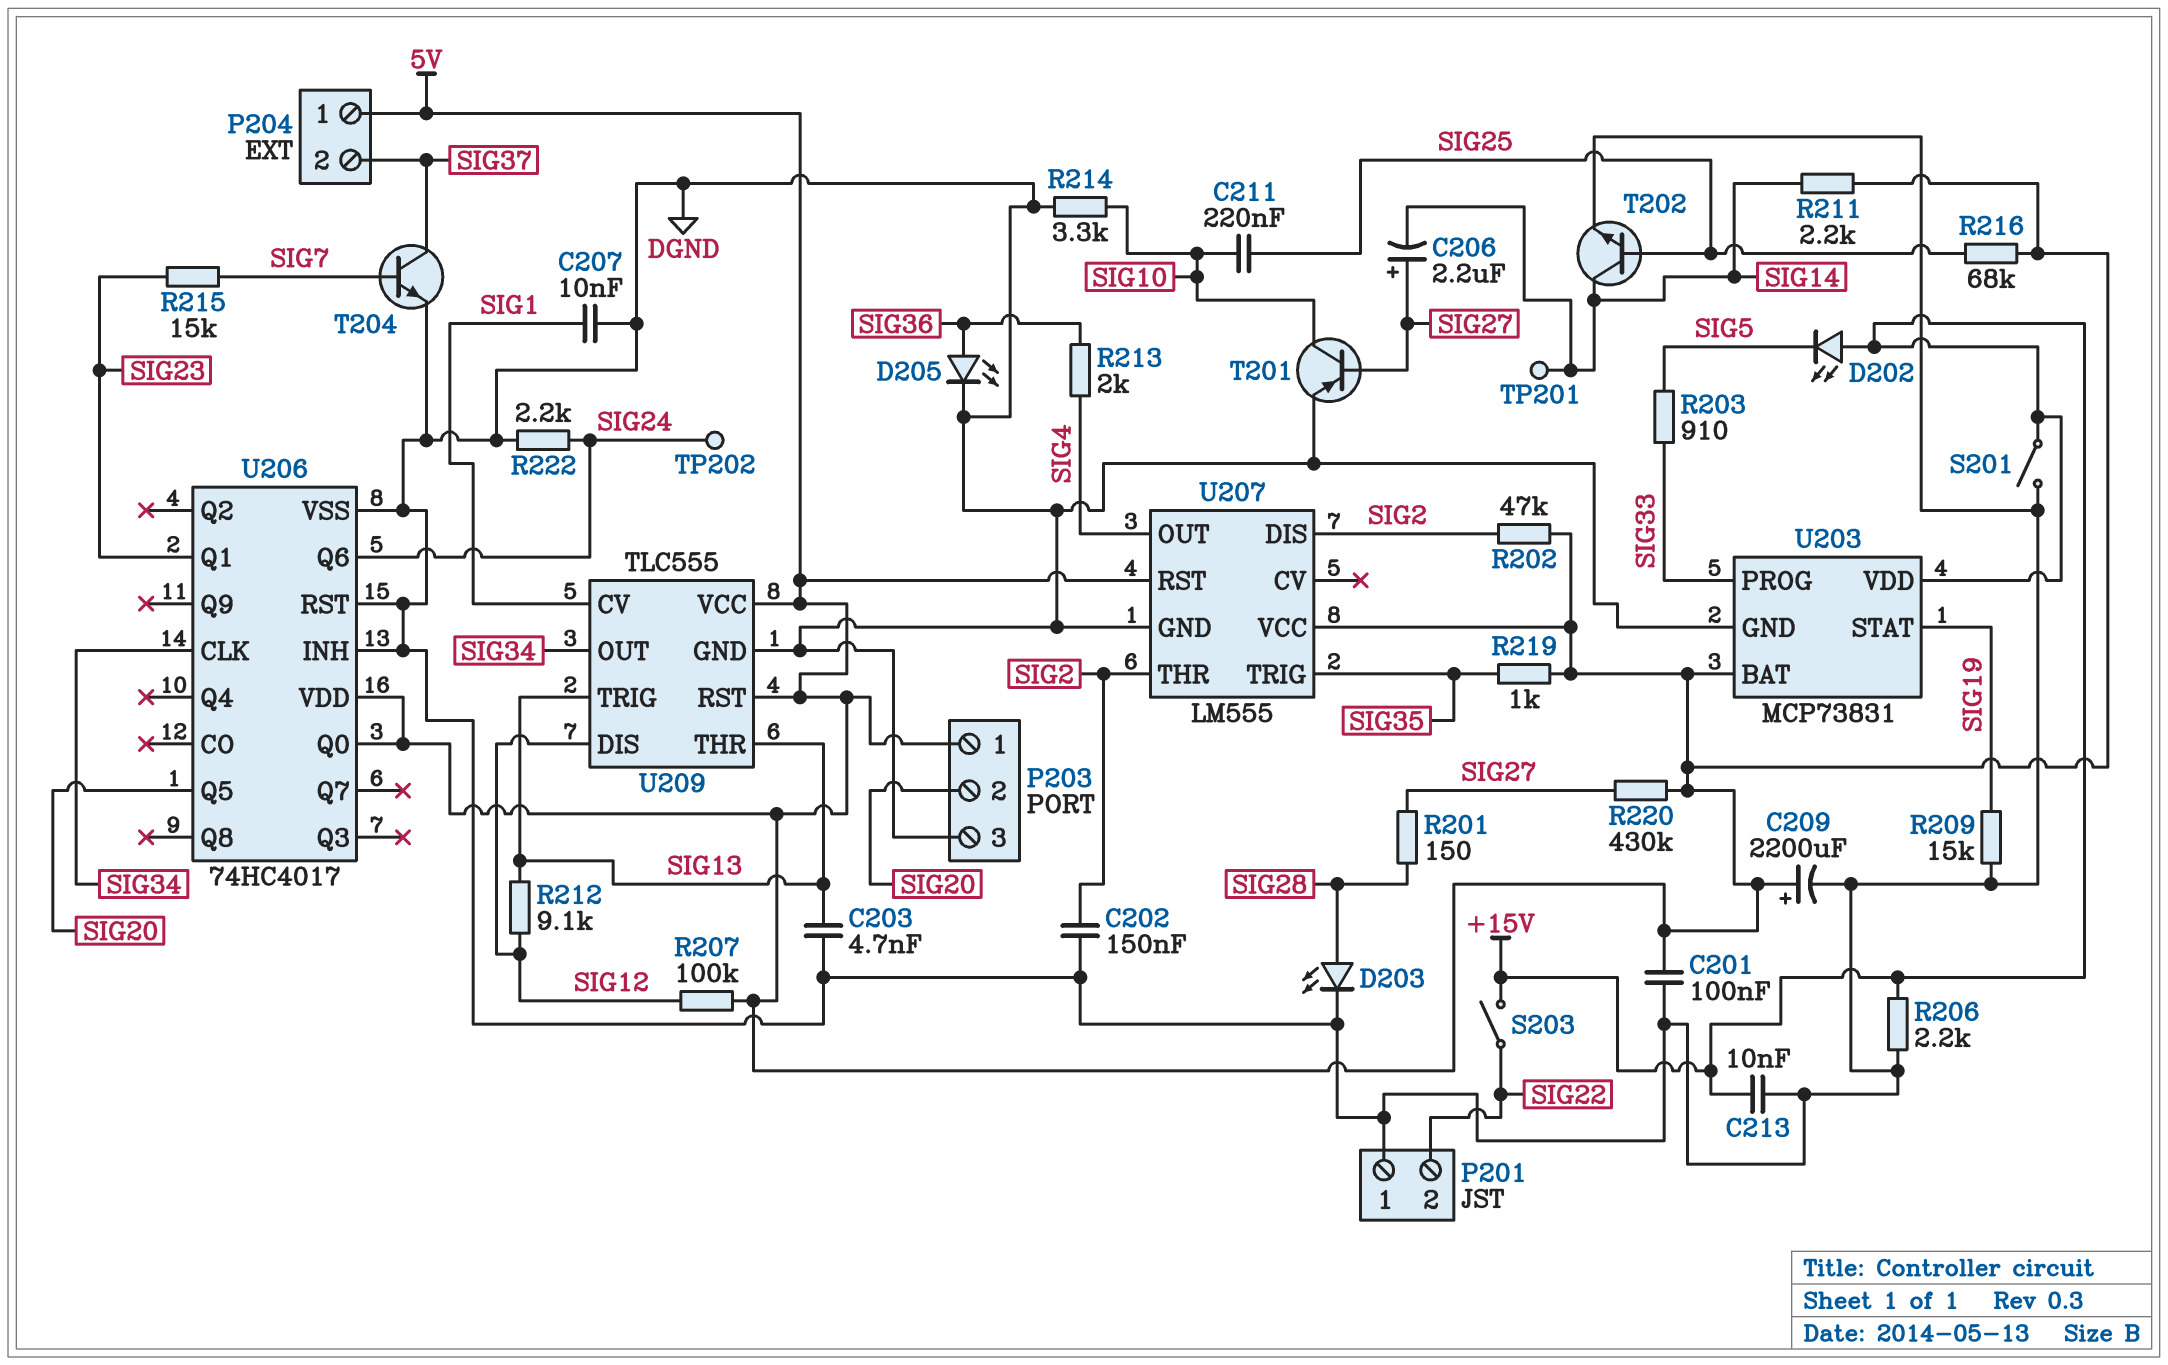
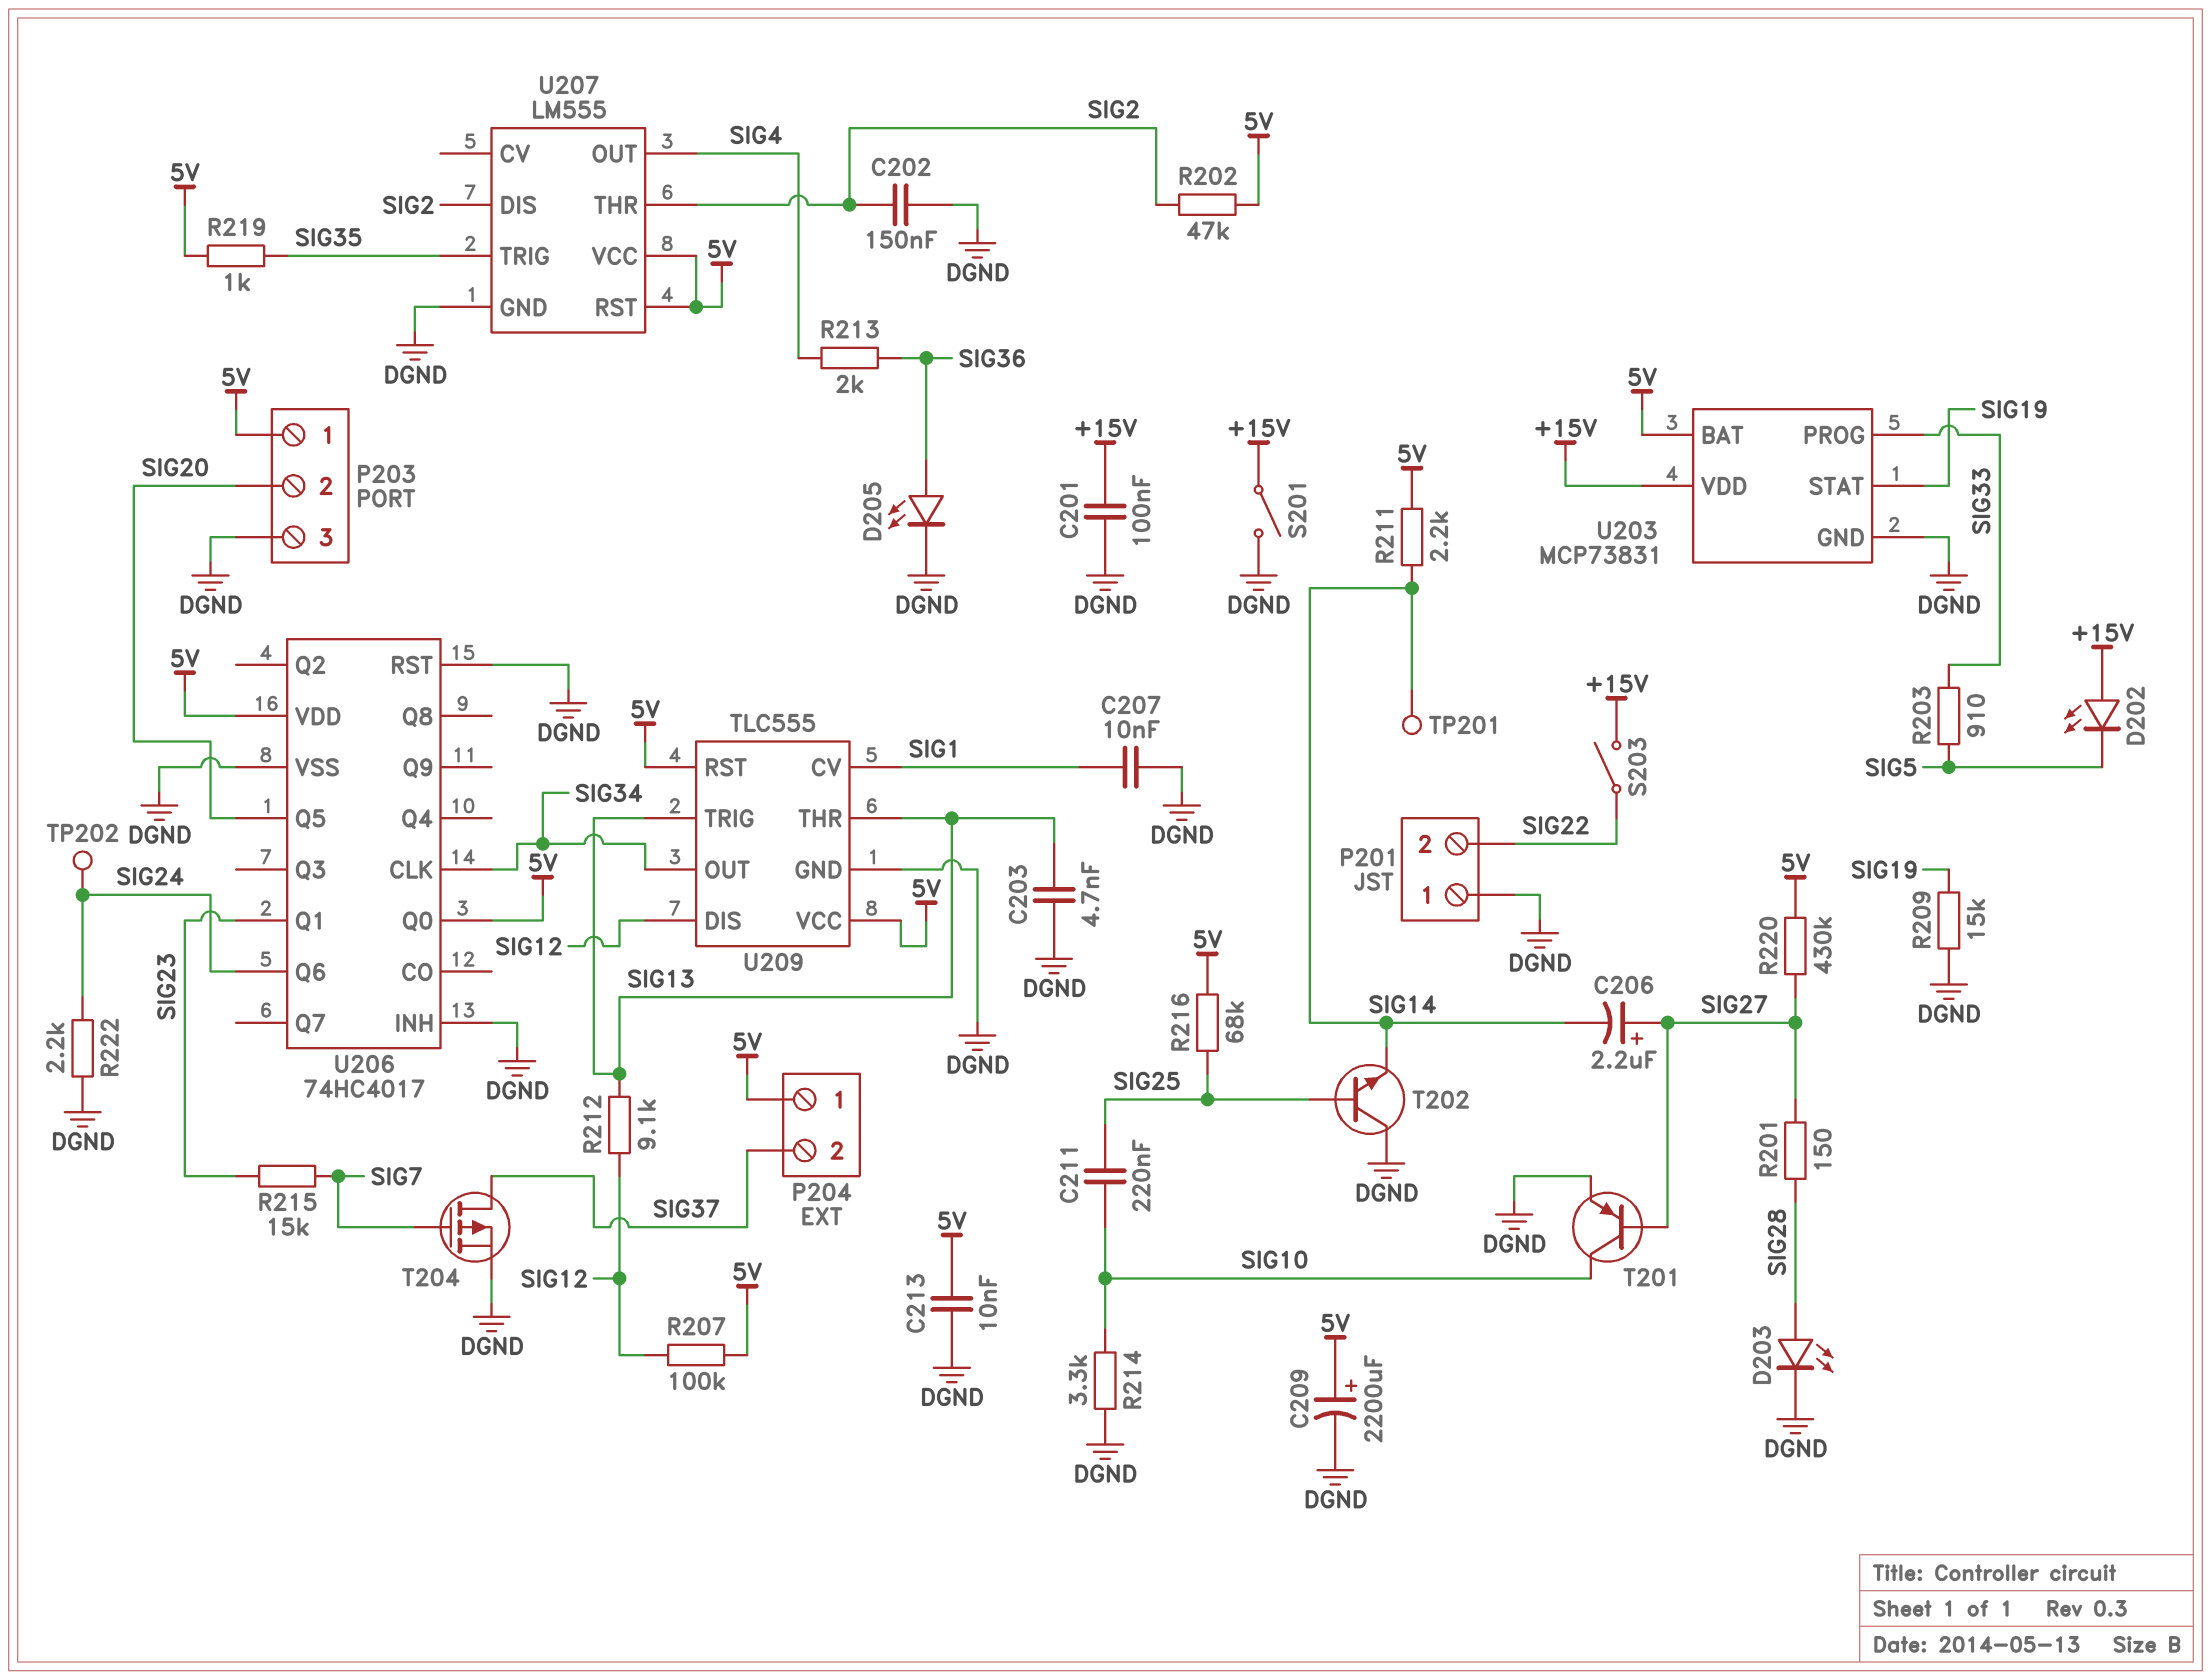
C201: 100nF (5V, DGND) -> 100nF (+15V, DGND)
C213: 10nF (+15V, DGND) -> 10nF (5V, DGND)
R206: 2.2k (+15V, DGND) -> none
T202: NPN (B SIG25, C SIG14, E DGND) -> NPN (B SIG25, C DGND, E SIG14)
T204: NPN (B SIG7, C SIG37, E DGND) -> PMOS (G SIG7, D SIG37, S DGND)

